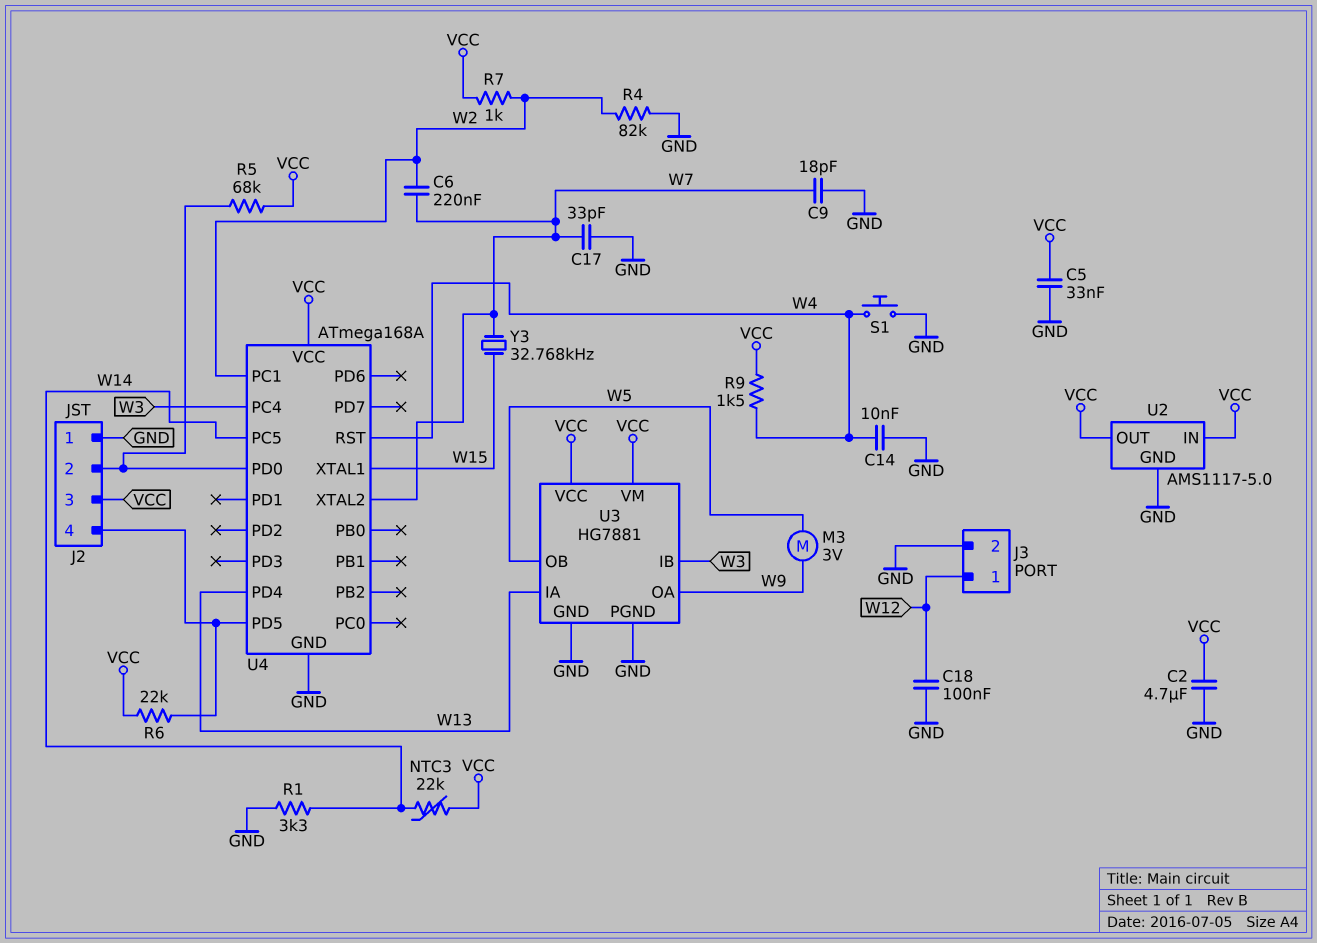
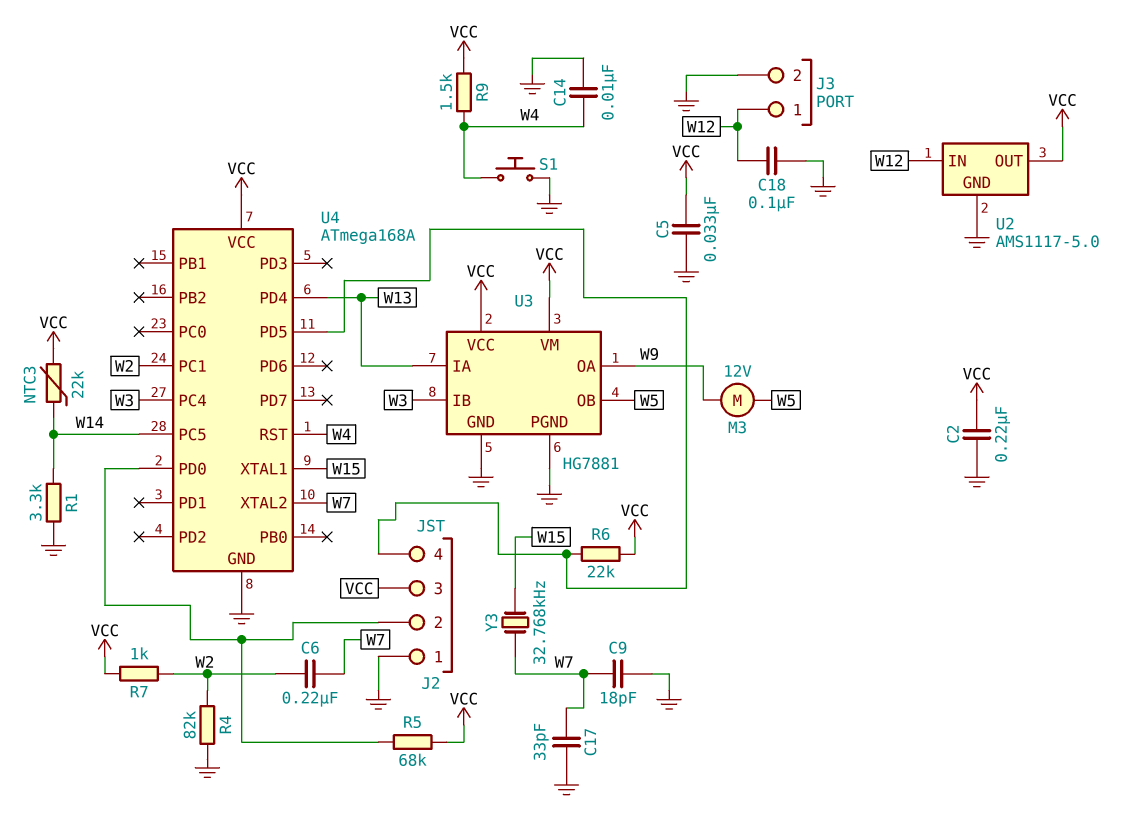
C2: 4.7uF (GND, VCC) -> 220nF (GND, VCC)
M3: motor 3V (W5, W9) -> motor 12V (W5, W9)
U2 pin IN: VCC -> W12

